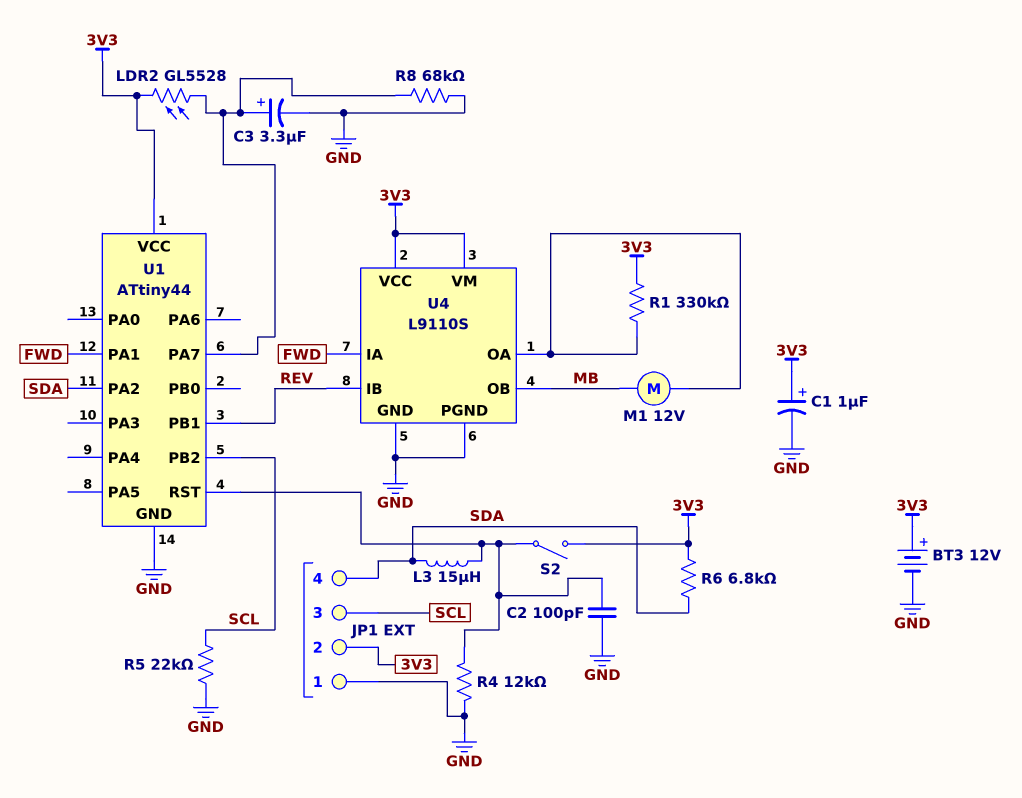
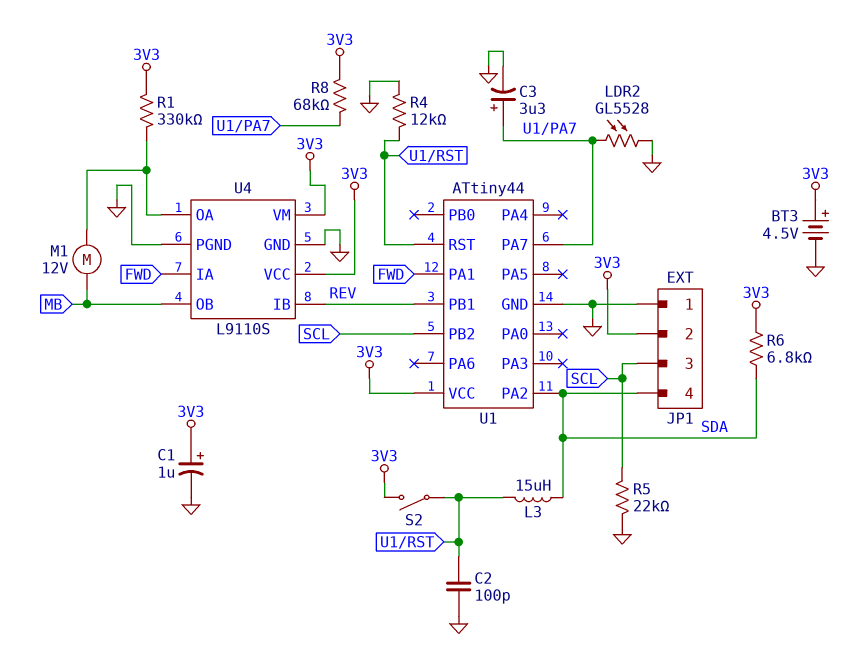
BT3: 12V (plus 3V3, minus GND) -> 4.5V (plus 3V3, minus GND)
LDR2: GL5528 (3V3, U1/PA7) -> GL5528 (GND, U1/PA7)
R8: 68k (GND, U1/PA7) -> 68k (3V3, U1/PA7)

